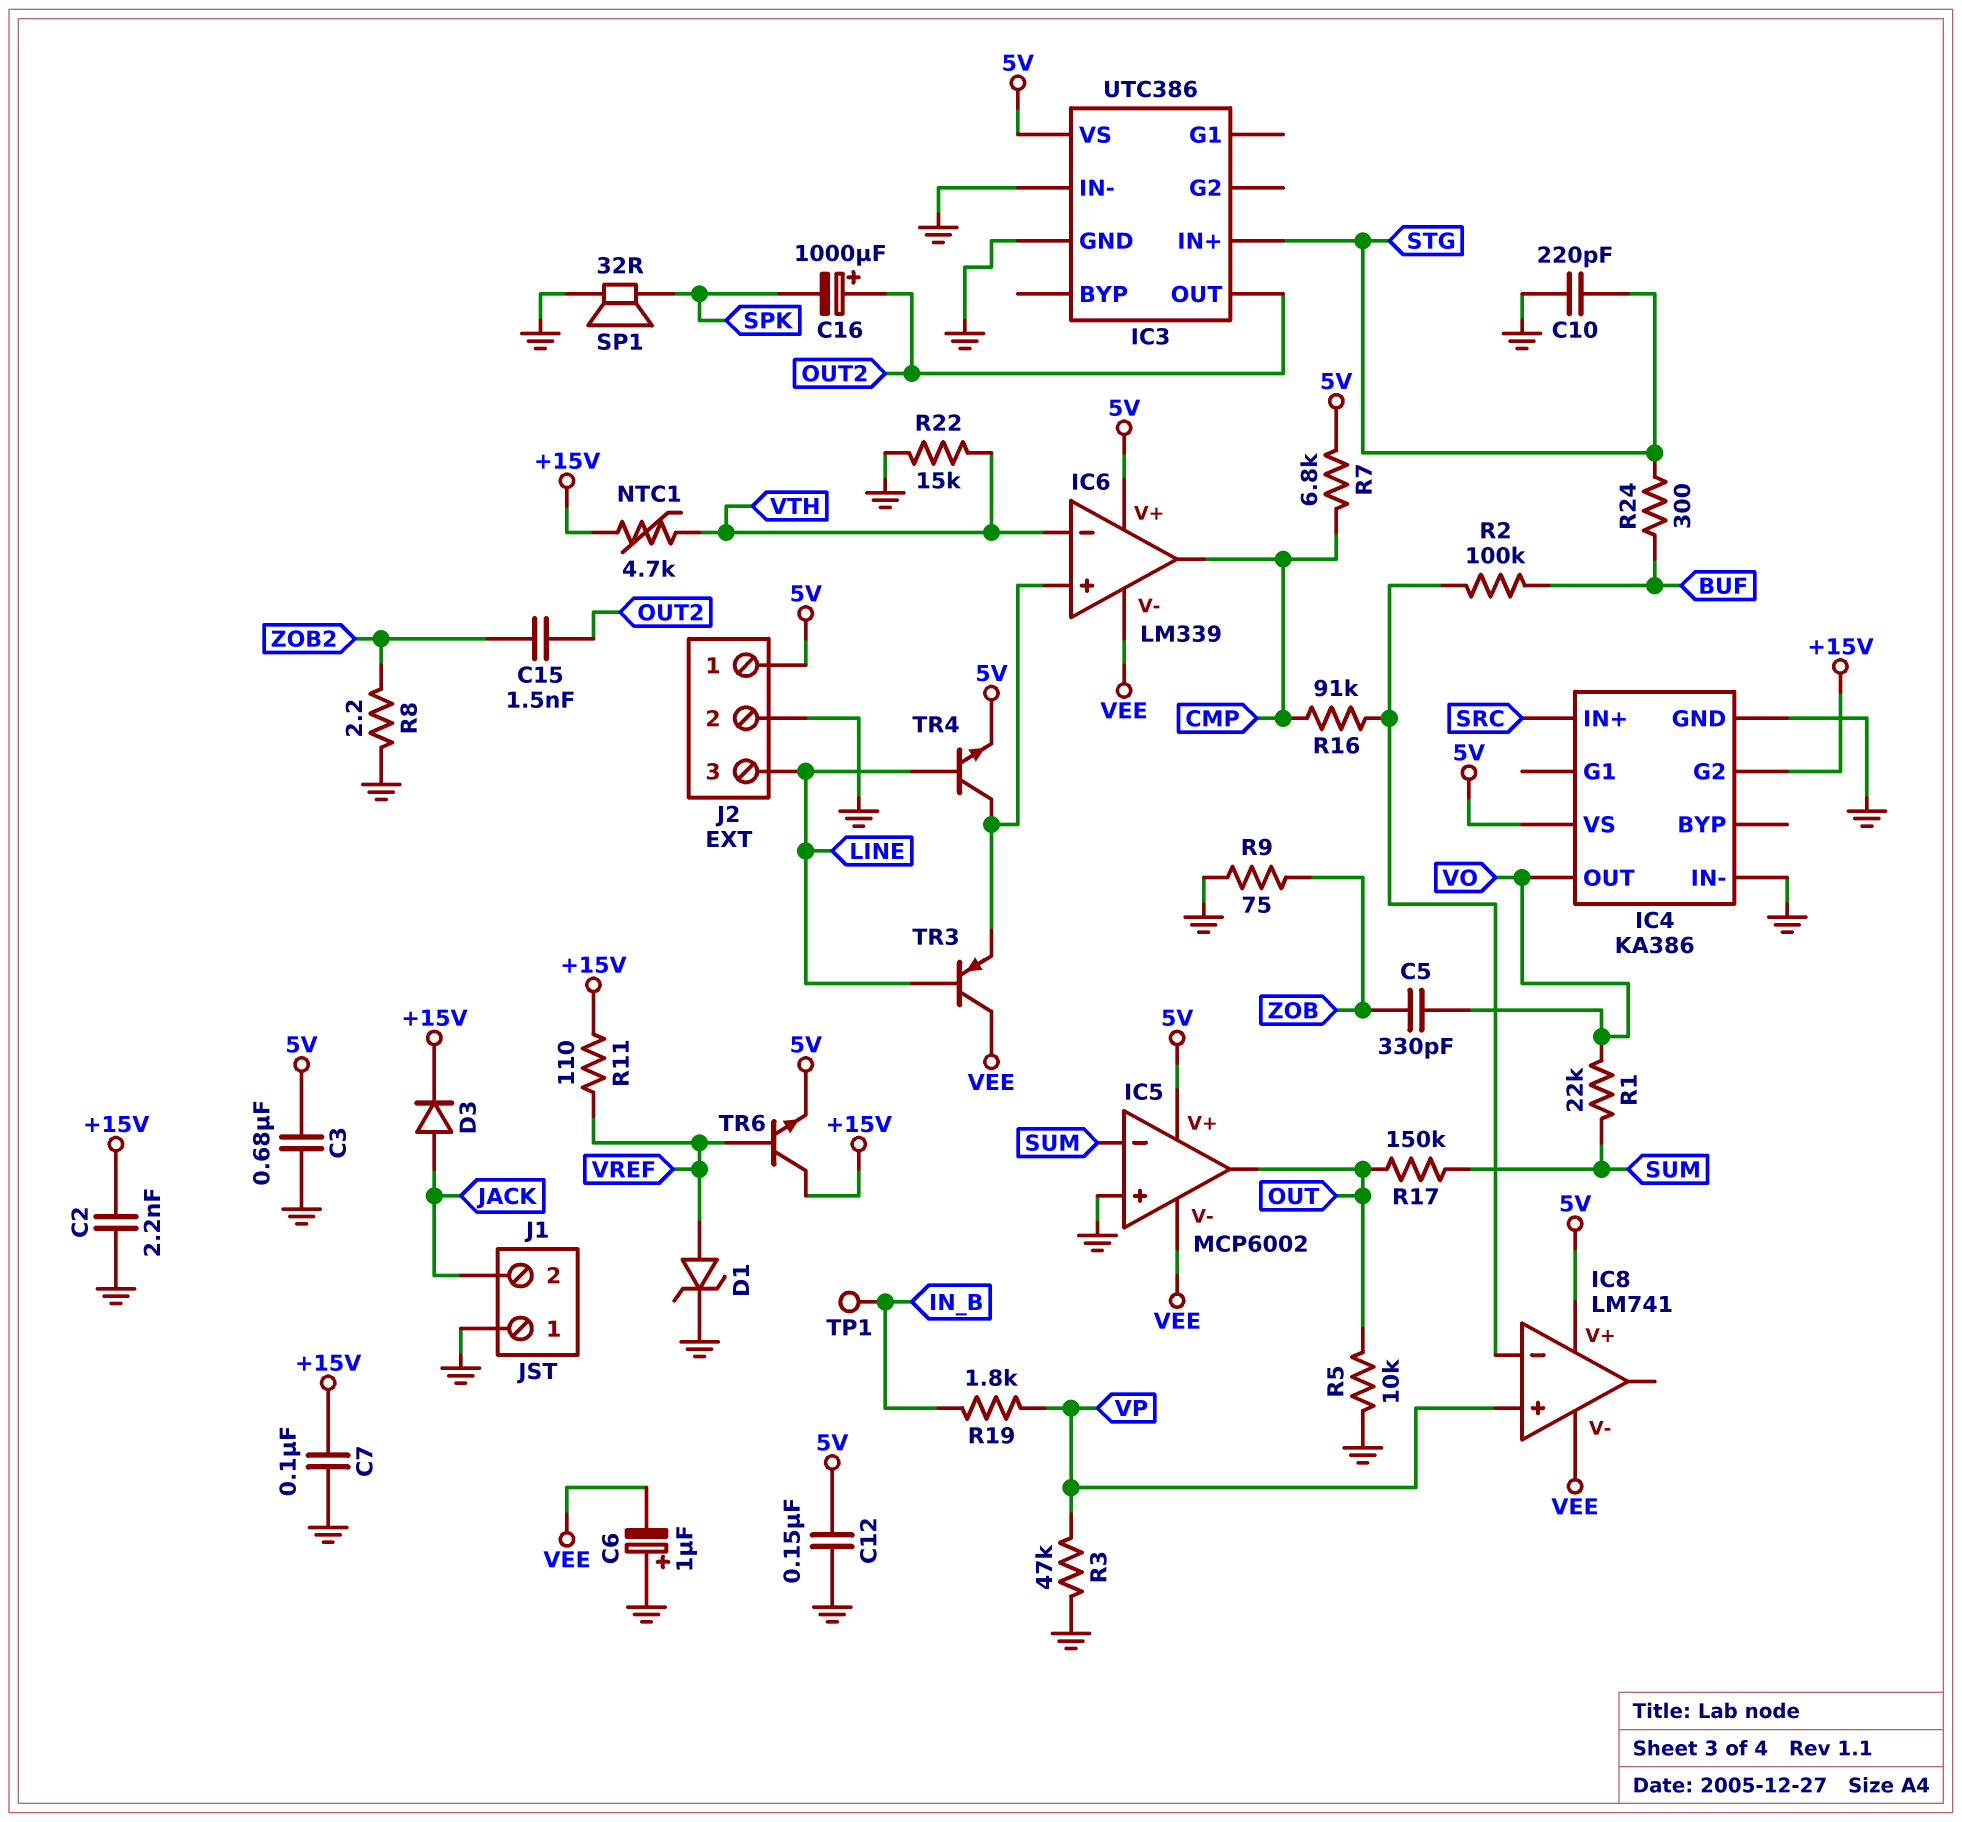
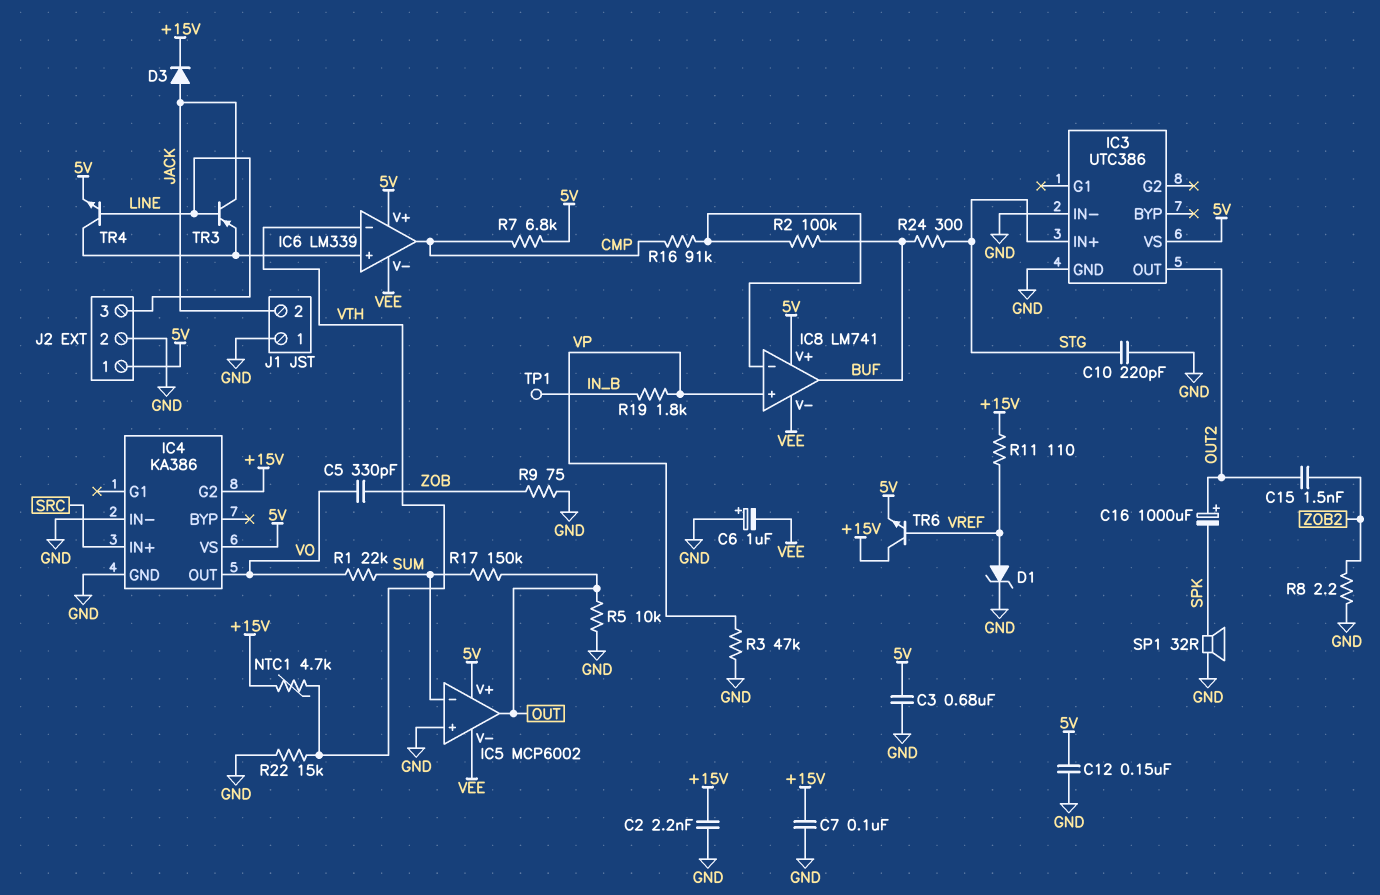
IC8 pin out: none -> BUF
TR3: PNP (B LINE, C VEE, E IC6/in+) -> PNP (B LINE, C JACK, E IC6/in+)

